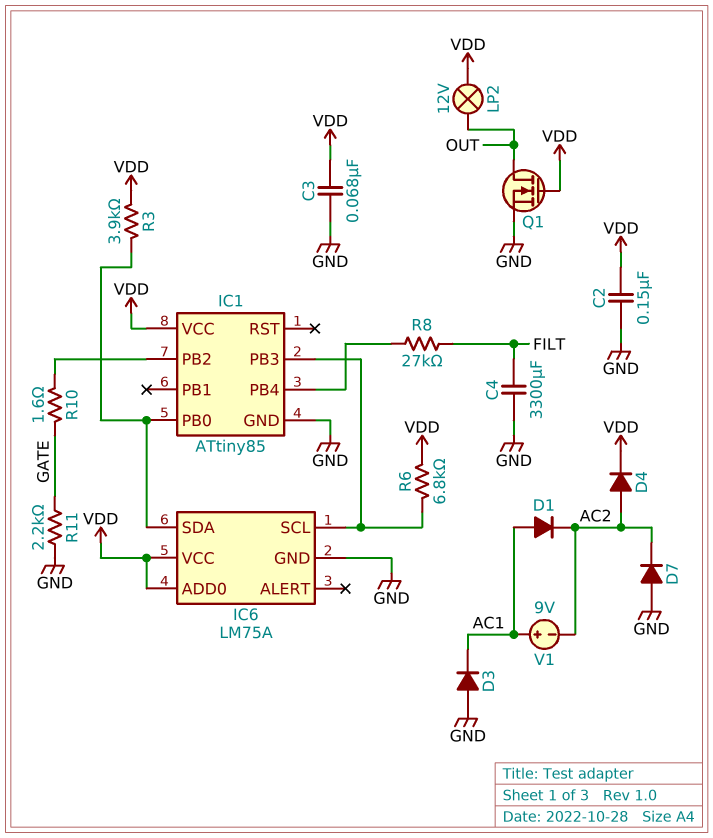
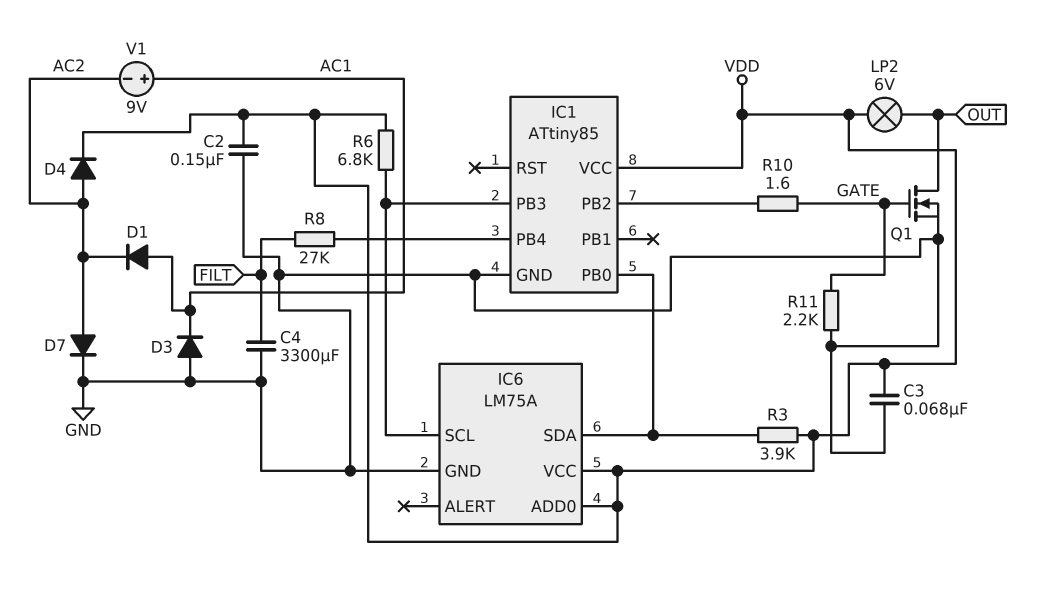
D7: diode (A GND, K AC2) -> diode (A AC2, K GND)
LP2: lamp 12V (OUT, VDD) -> lamp 6V (OUT, VDD)
Q1: NMOS (G VDD, D OUT, S GND) -> NMOS (G GATE, D OUT, S GND)

